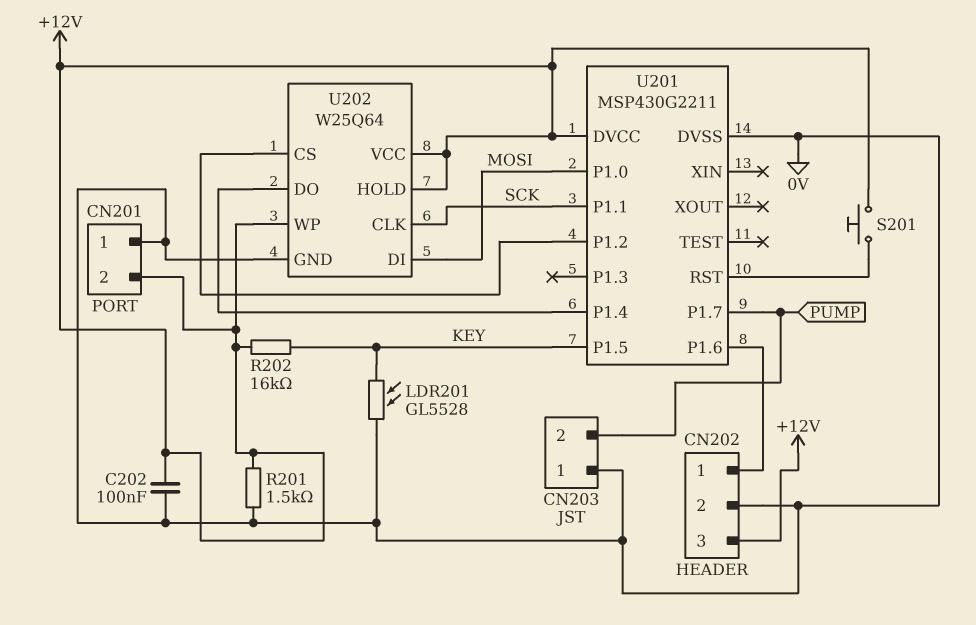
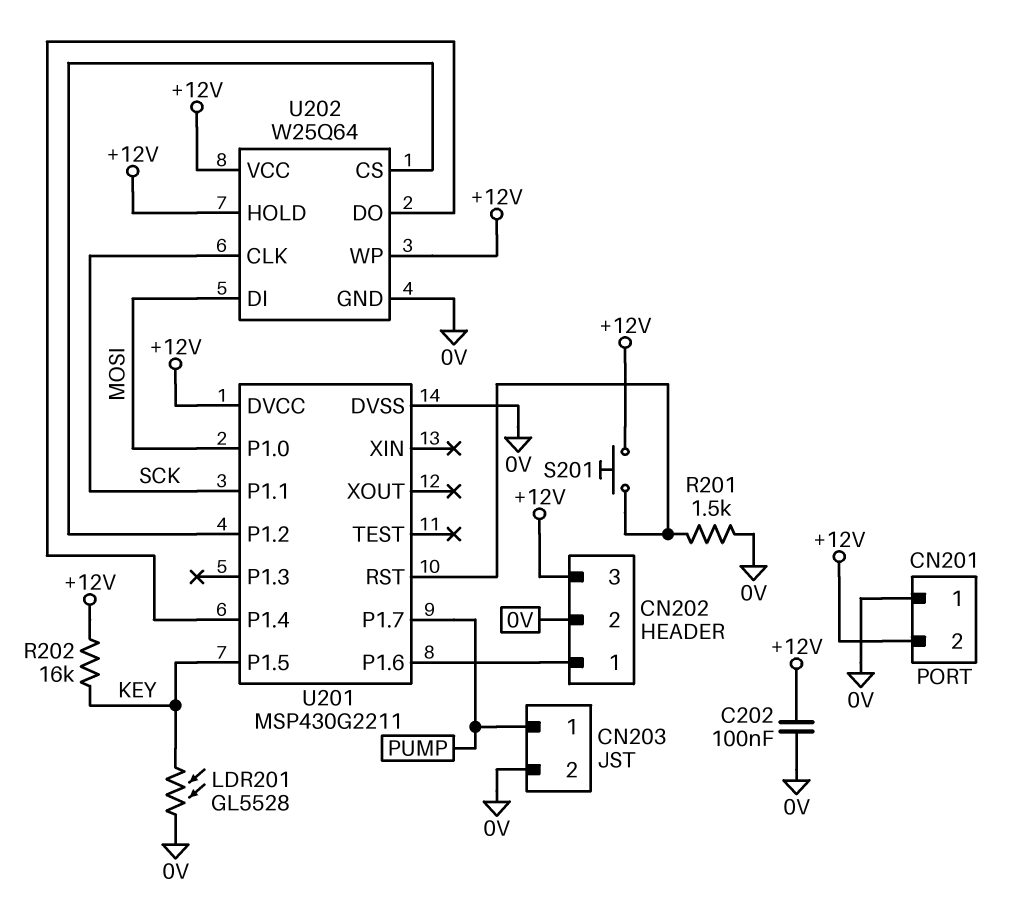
CN203 pin 1: 0V -> PUMP
CN203 pin 2: PUMP -> 0V
R201: 1.5k (+12V, 0V) -> 1.5k (0V, U201/RST)

